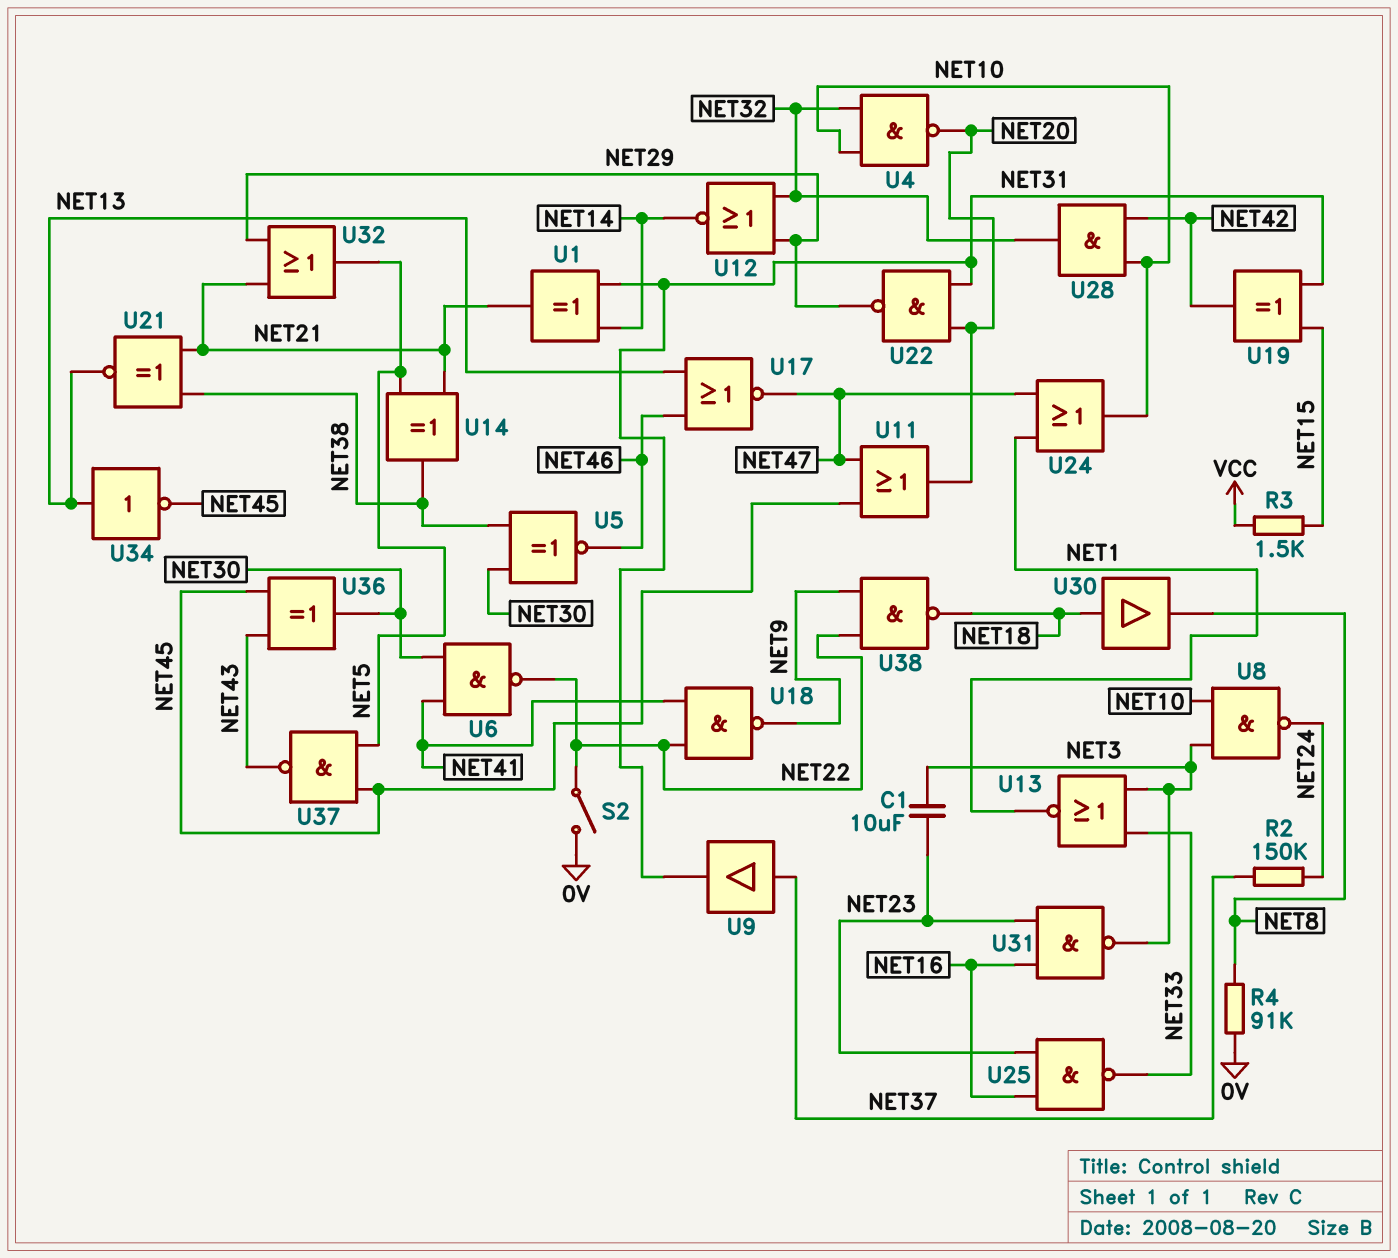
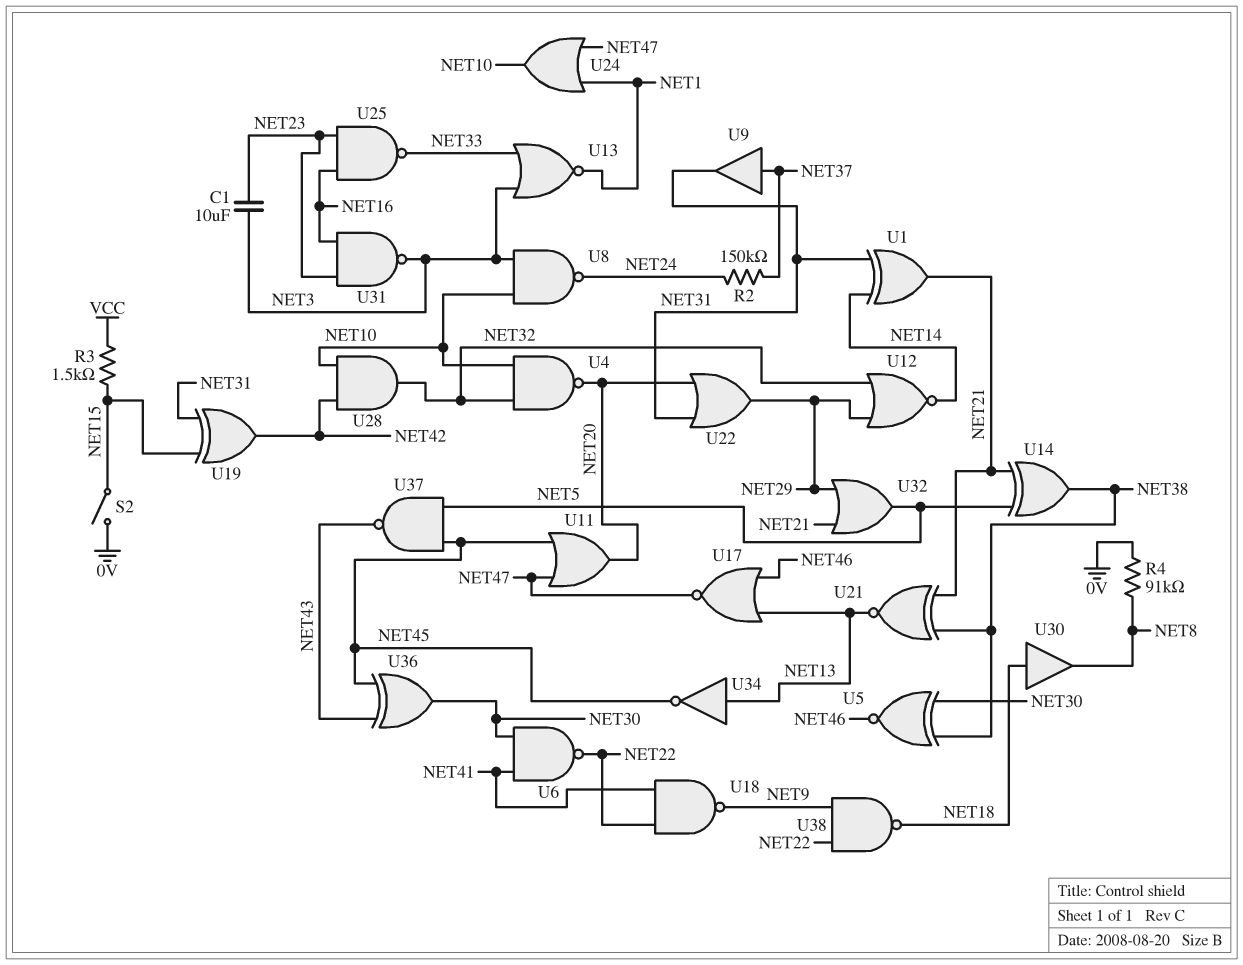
S2: switch (0V, NET22) -> switch (0V, NET15)
U22: NAND (in NET20, in NET31, out NET29) -> OR (in NET20, in NET31, out NET29)

